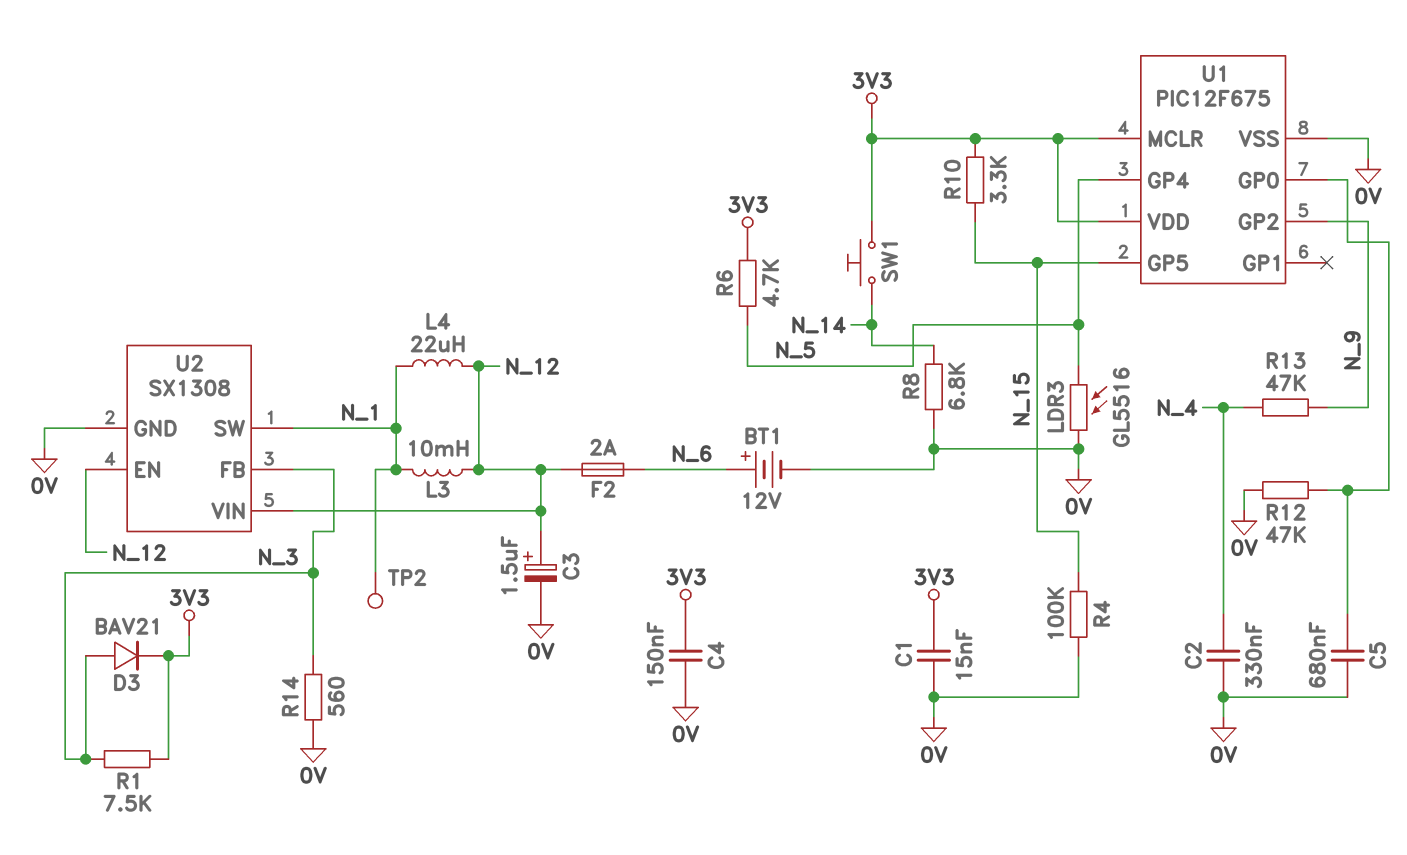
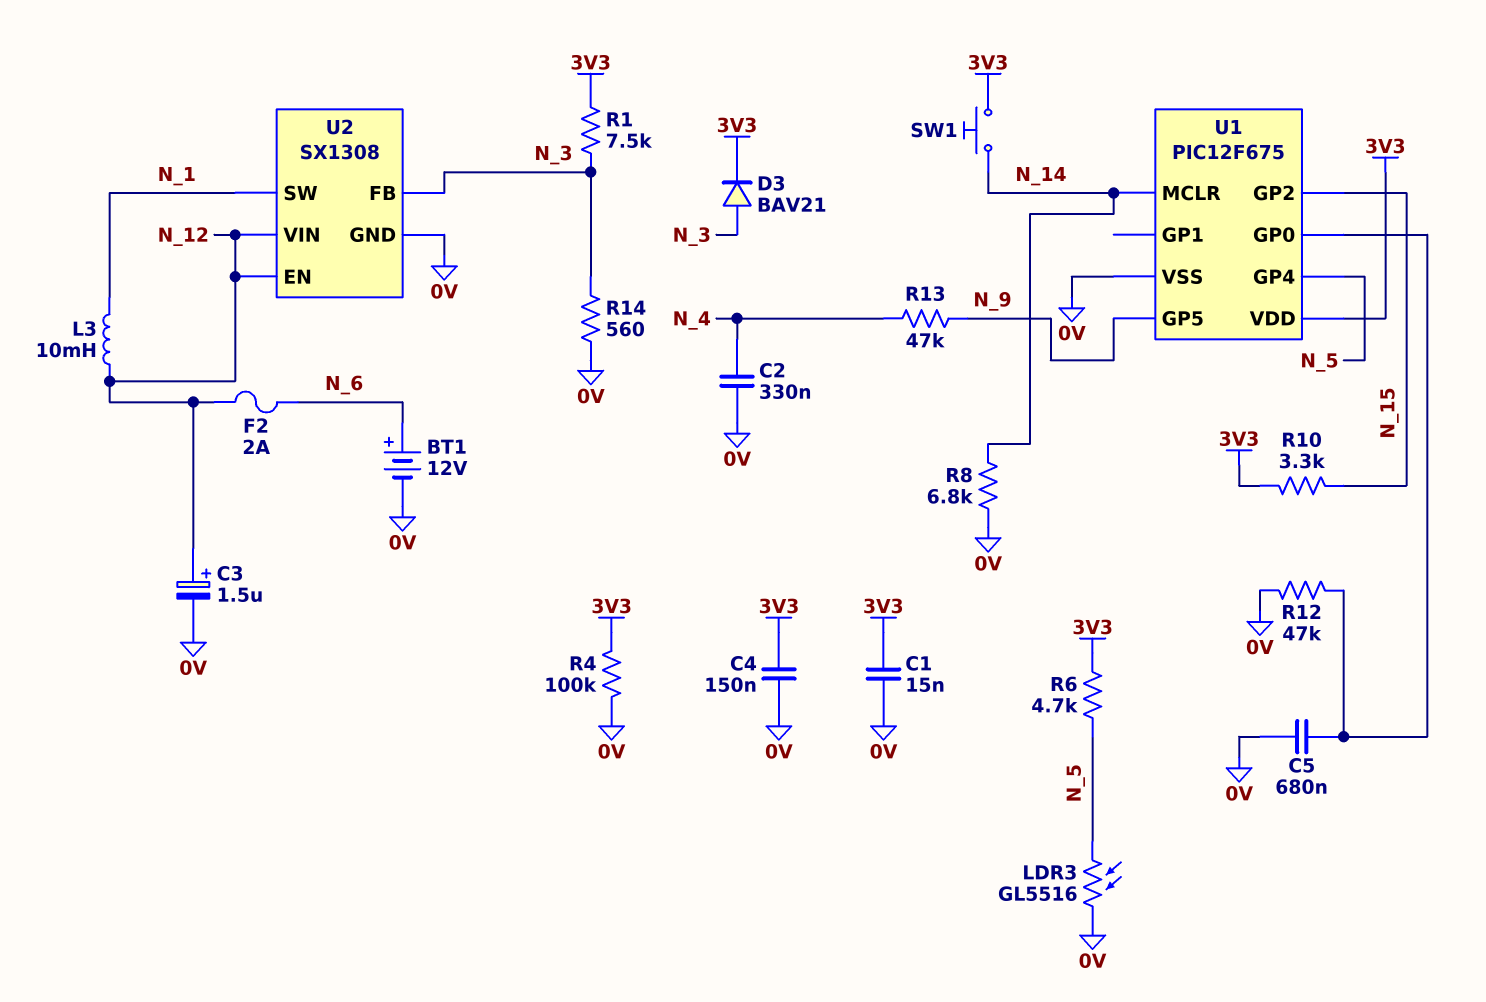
L4: 22uH (N_1, N_12) -> none
R4: 100k (0V, N_15) -> 100k (0V, 3V3)
TP2: test point (N_1) -> none
U1 pin GP2: N_9 -> N_15
U1 pin GP5: N_15 -> N_9
U1 pin MCLR: 3V3 -> N_14

